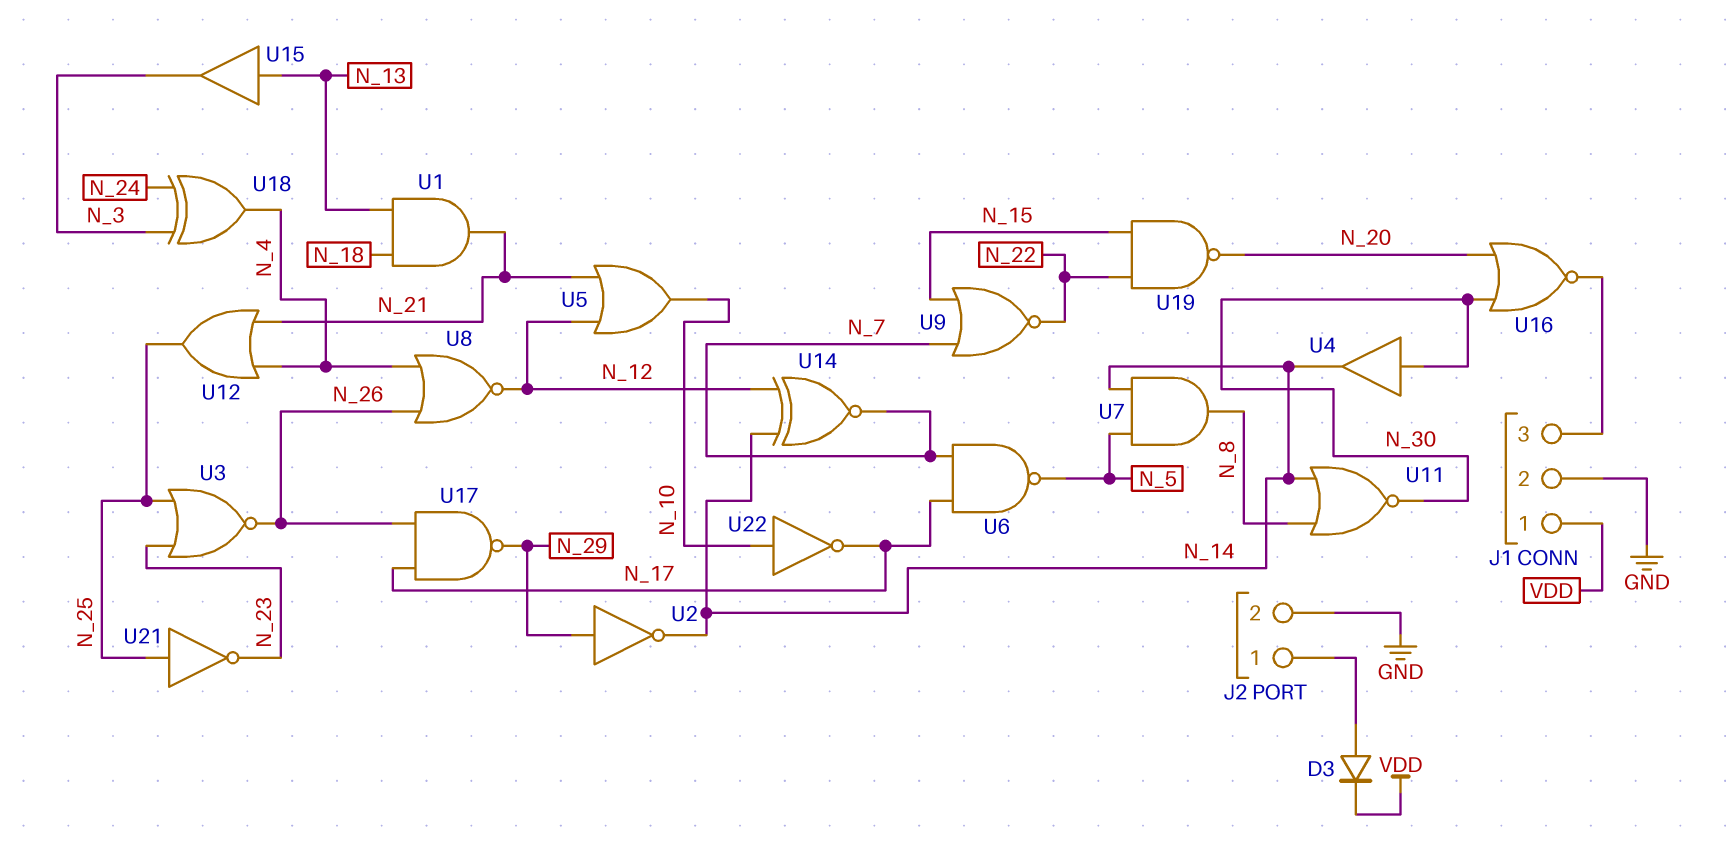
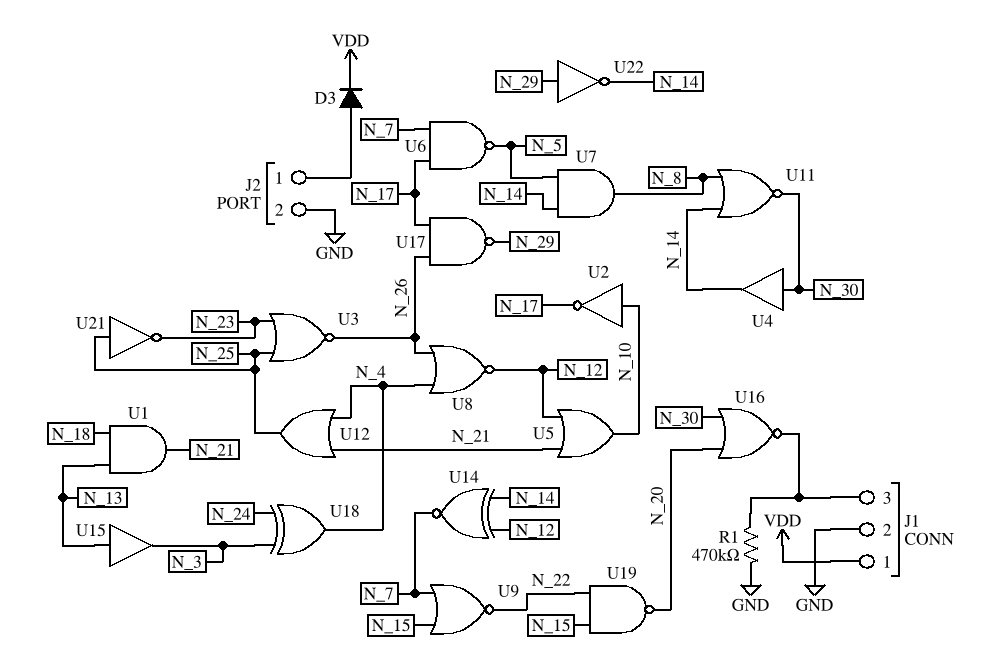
R1: none -> 470k (GND, J1/3)
U2: NOT (in N_29, out N_14) -> NOT (in N_10, out N_17)
U22: NOT (in N_10, out N_17) -> NOT (in N_29, out N_14)

